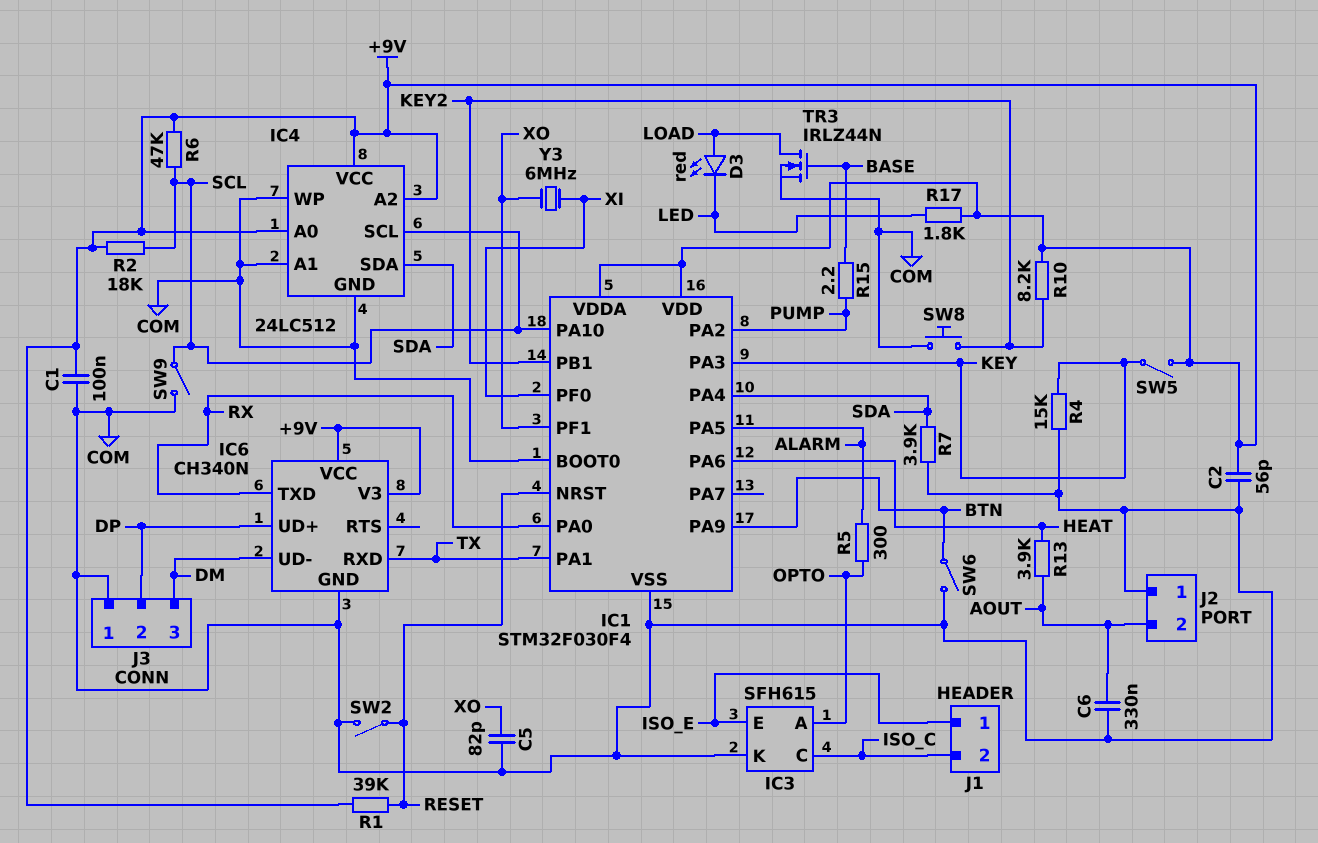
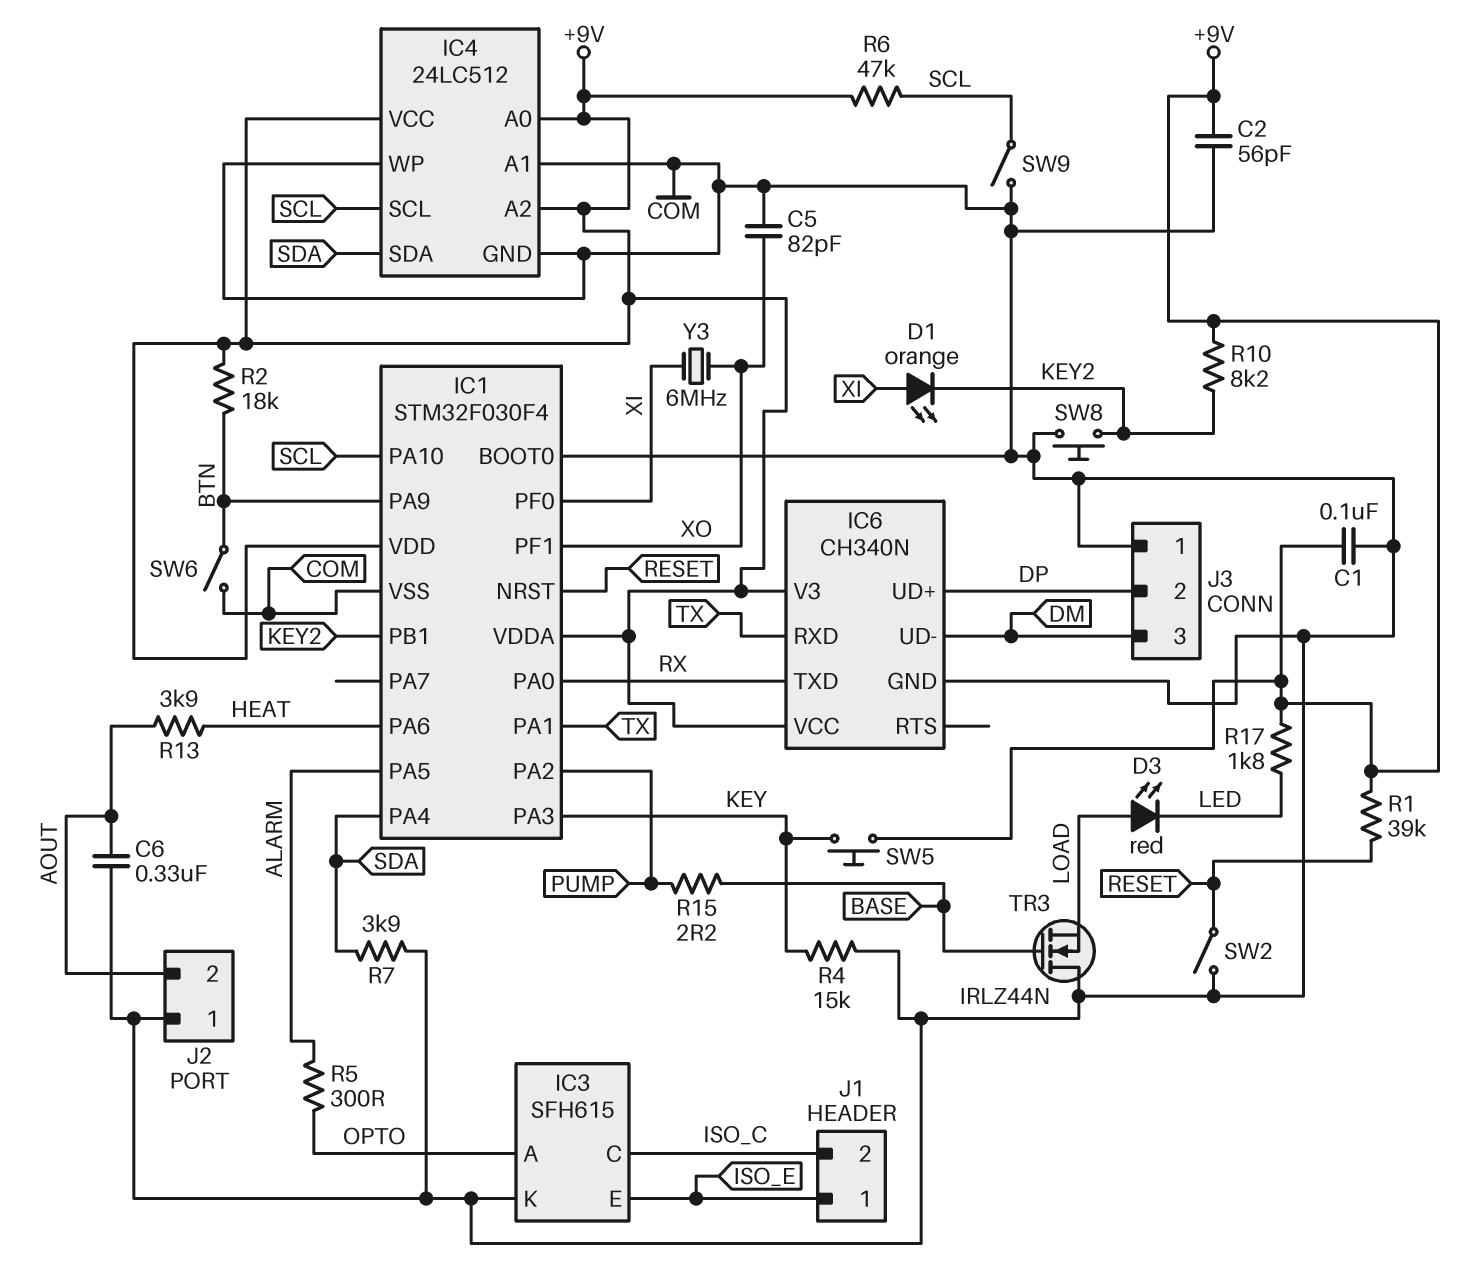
D1: none -> LED orange (A XI, K KEY2)
R2: 18k (+9V, SCL) -> 18k (+9V, BTN)
SW5: switch (+9V, KEY) -> button (+9V, KEY)
TR3: NMOS IRLZ44N (G BASE, D LOAD, S COM) -> NMOS IRLZ44N (G BASE, D COM, S LOAD)

